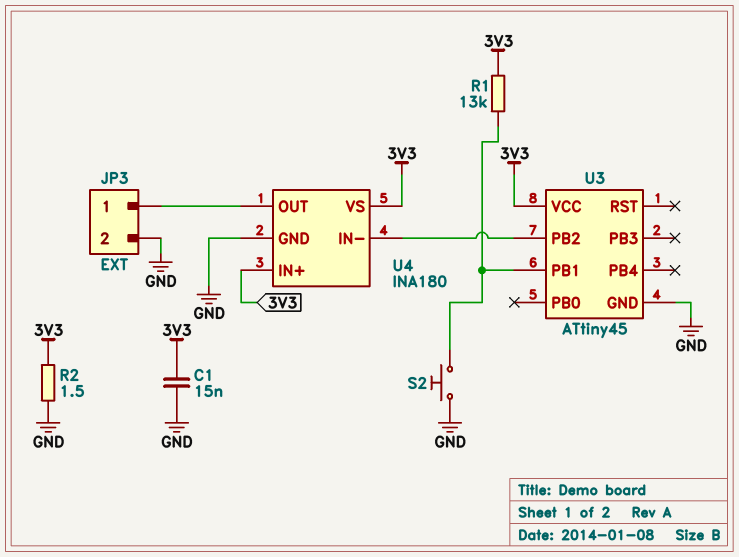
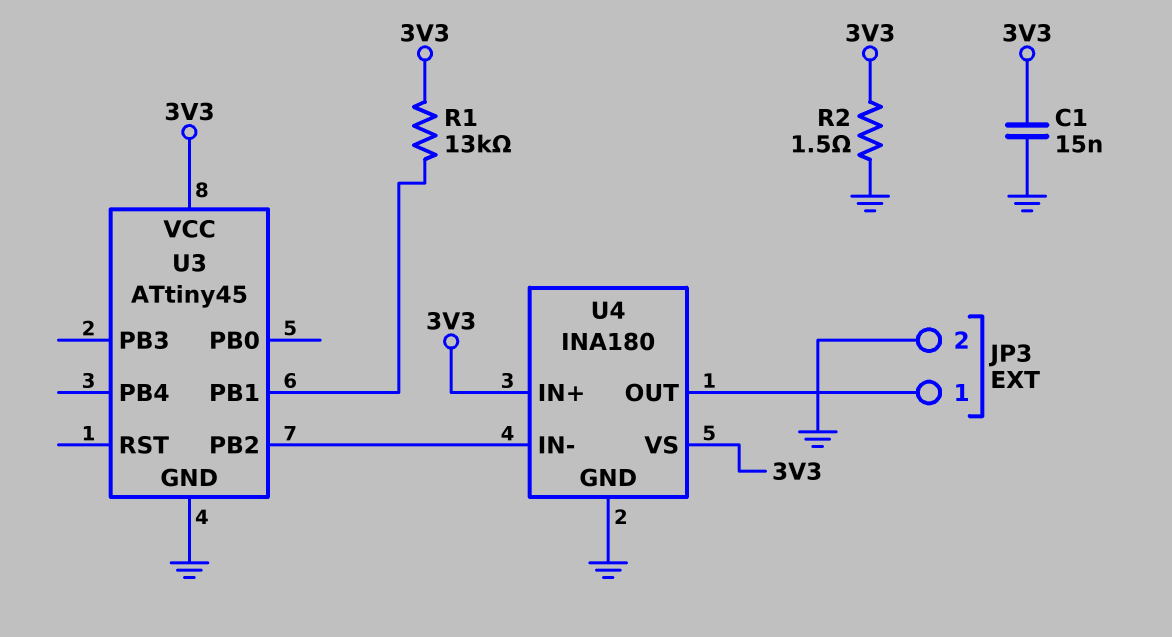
S2: button (GND, U3/PB1) -> none

